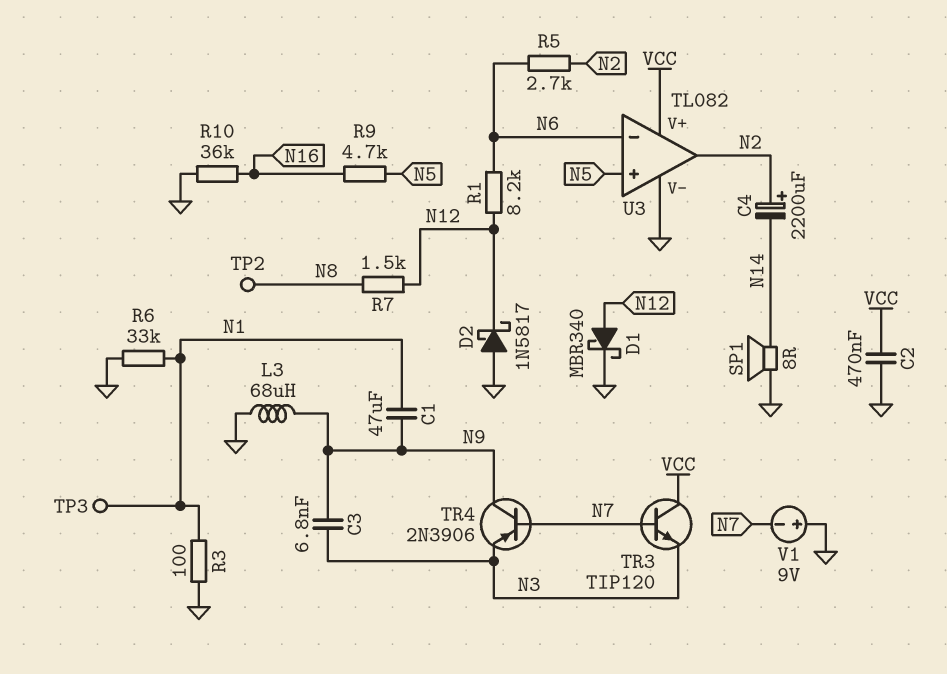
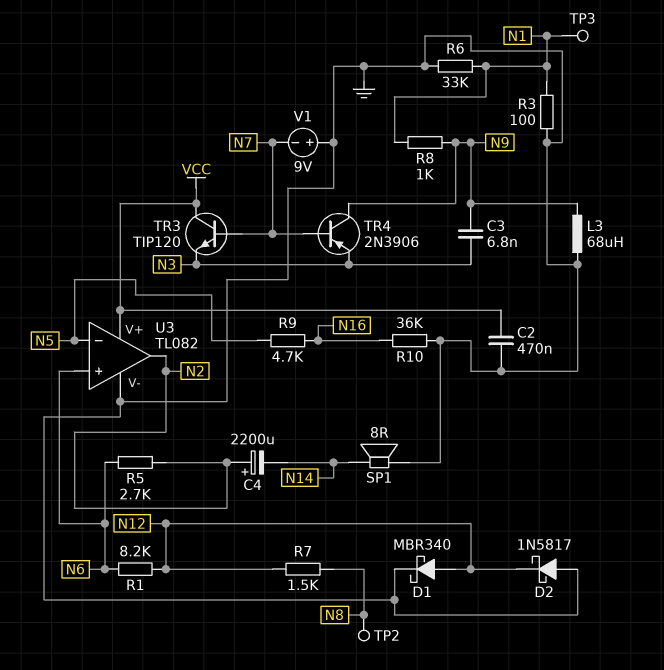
C1: 47uF (N1, N9) -> none
R8: none -> 1k (N1, N9)
U3 pin in+: N5 -> N6
U3 pin in-: N6 -> N5

